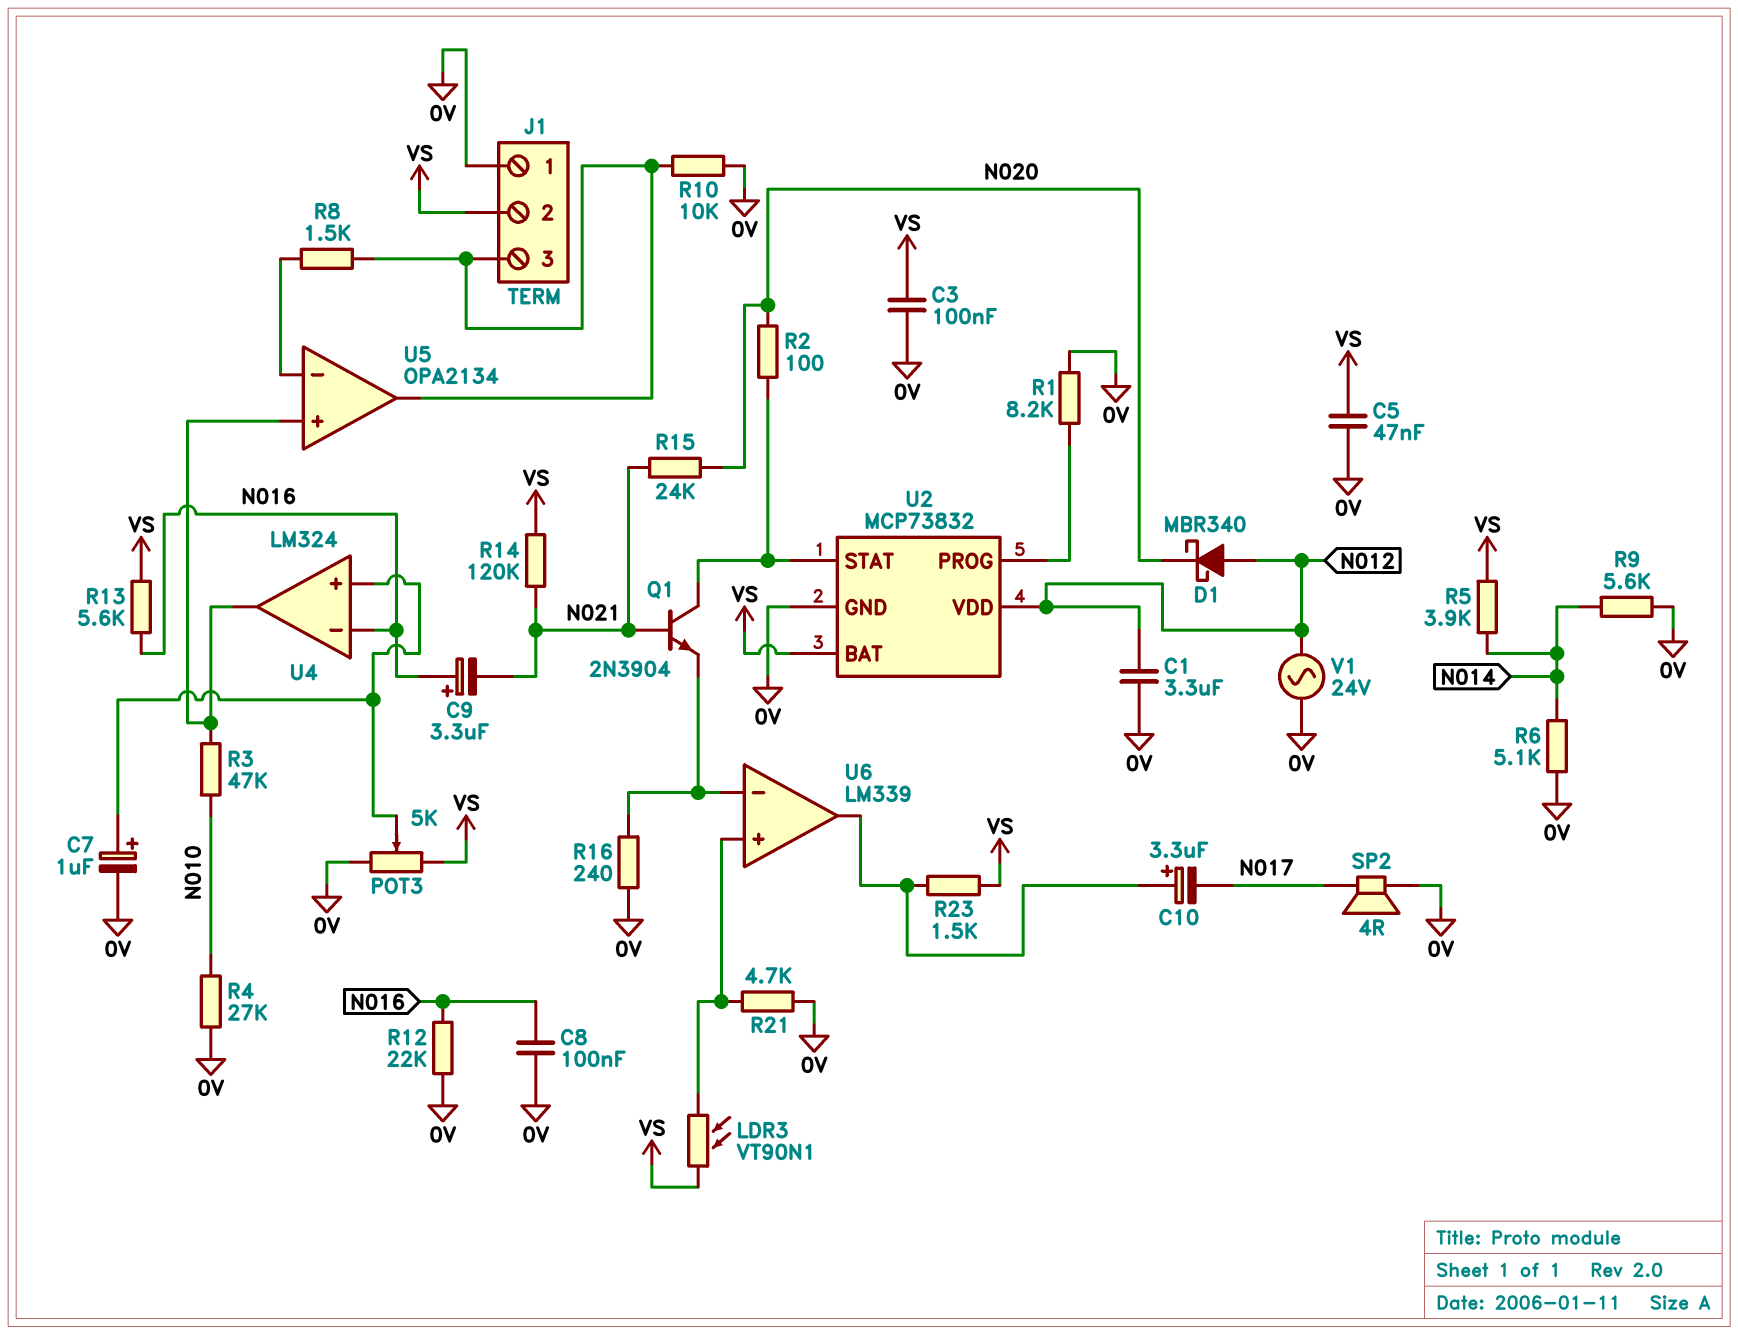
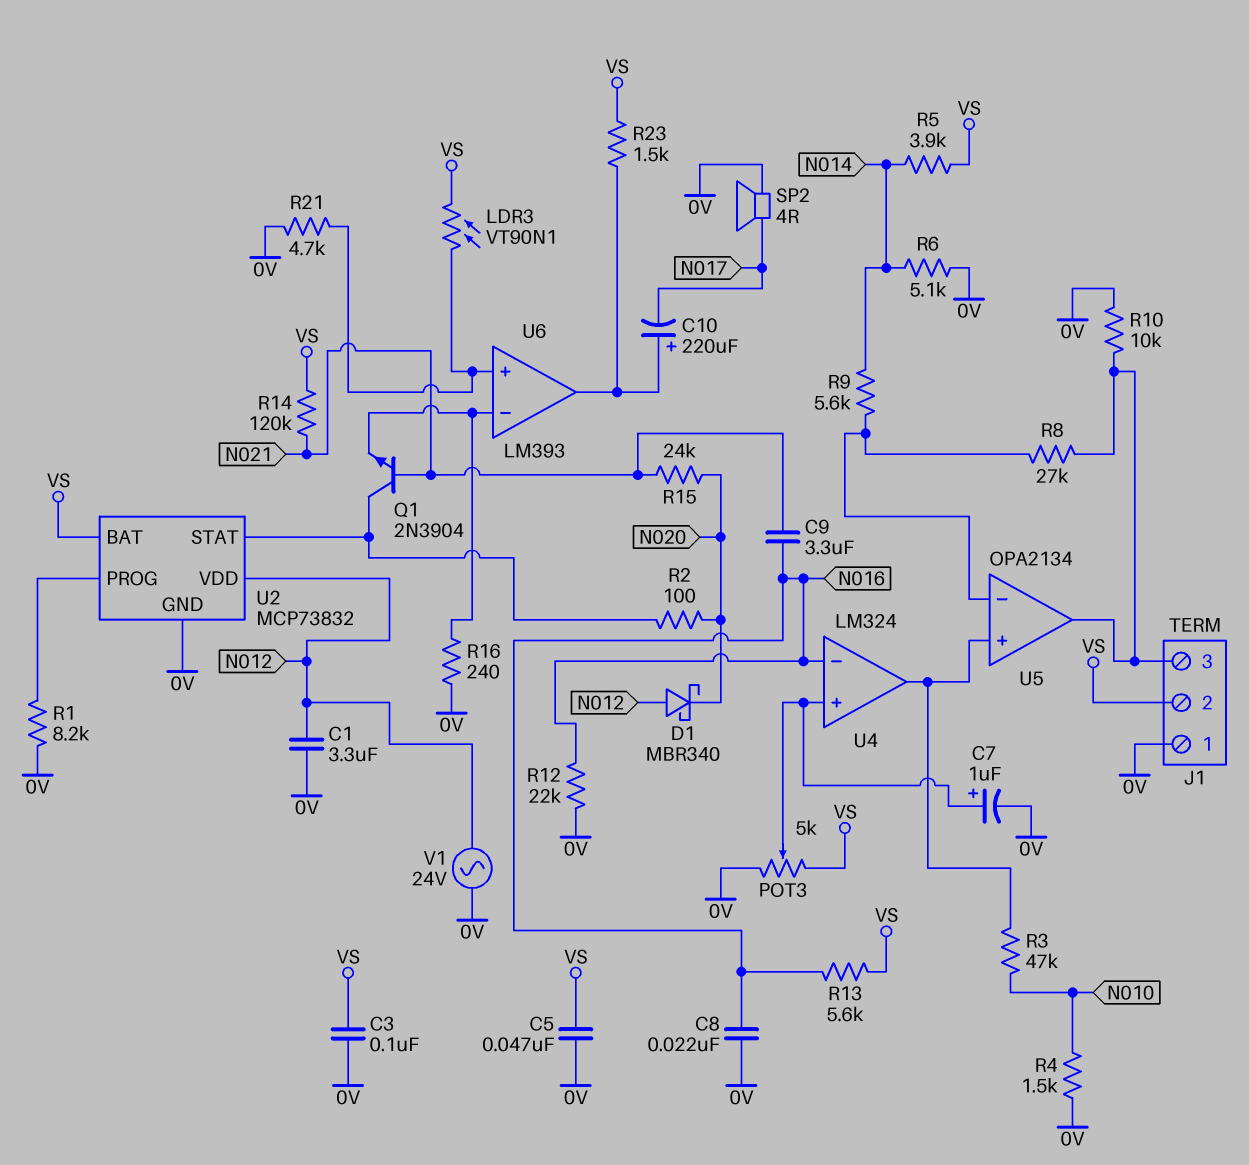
C8: 100nF (0V, N016) -> 22nF (0V, N016)
C9: 3.3uF (plus N016, minus N021) -> 3.3uF (N016, N021)
C10: 3.3uF (plus U6/out, minus N017) -> 220uF (plus U6/out, minus N017)
R4: 27k (0V, N010) -> 1.5k (0V, N010)
R8: 1.5k (J1/3, U5/in-) -> 27k (J1/3, U5/in-)
R9: 5.6k (0V, N014) -> 5.6k (N014, U5/in-)
U6: LM339 -> LM393

